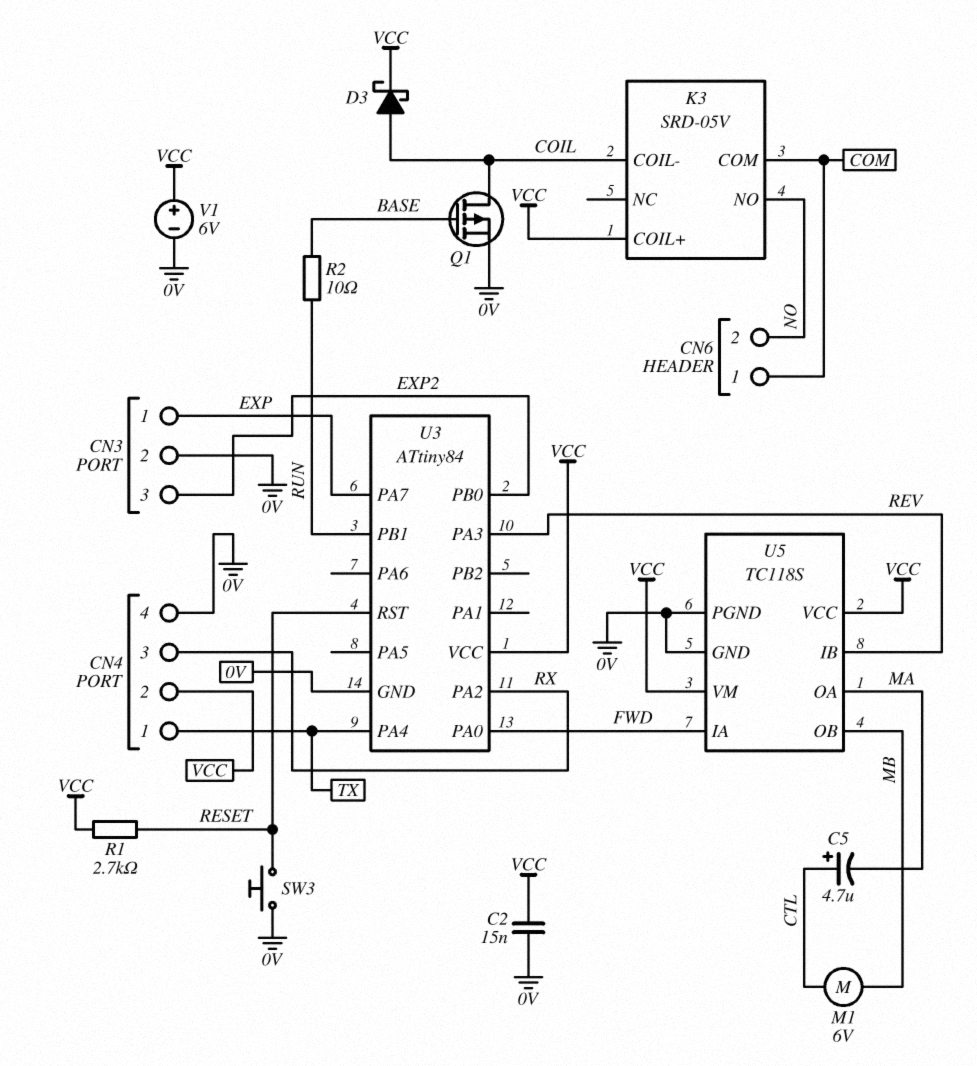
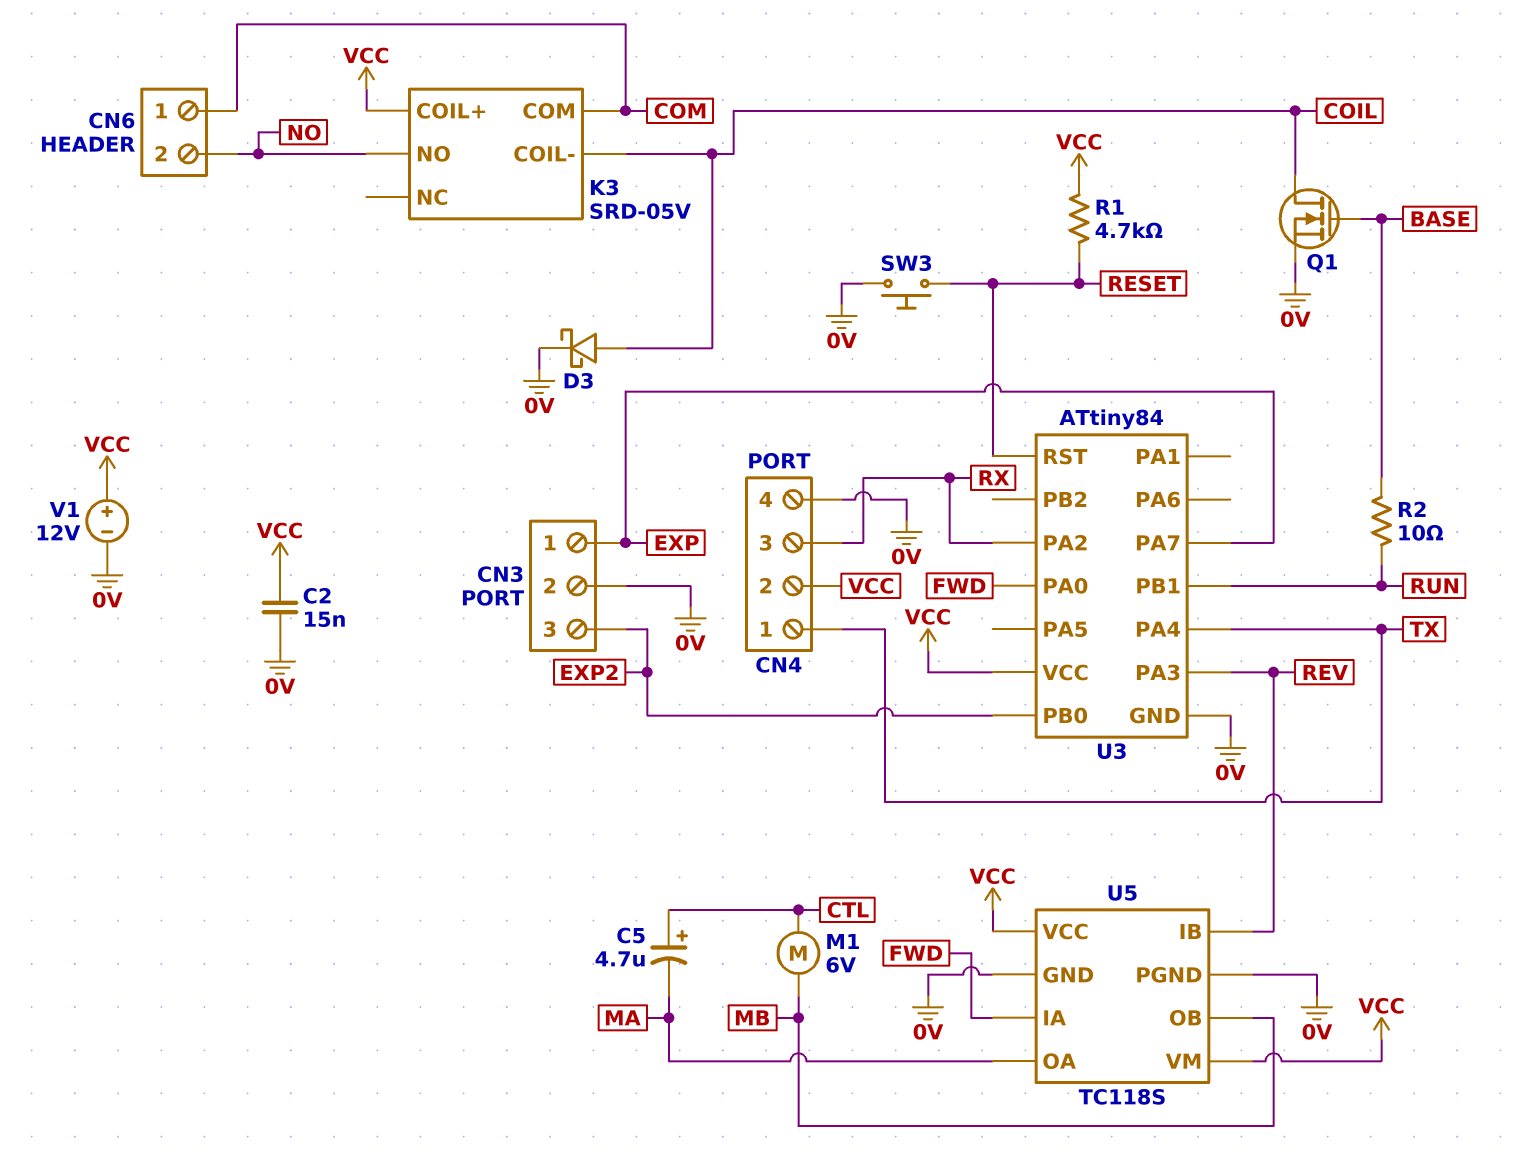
D3: schottky (A COIL, K VCC) -> schottky (A COIL, K 0V)
Q1: PMOS (G BASE, D COIL, S 0V) -> NMOS (G BASE, D COIL, S 0V)
R1: 2.7k (RESET, VCC) -> 4.7k (RESET, VCC)
V1: 6V (plus VCC, minus 0V) -> 12V (plus VCC, minus 0V)

